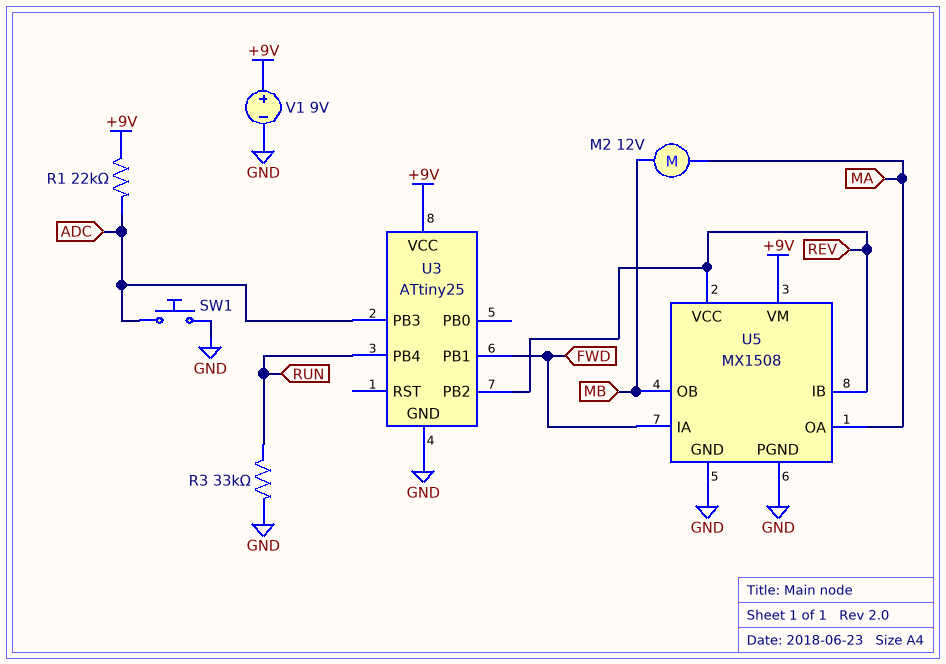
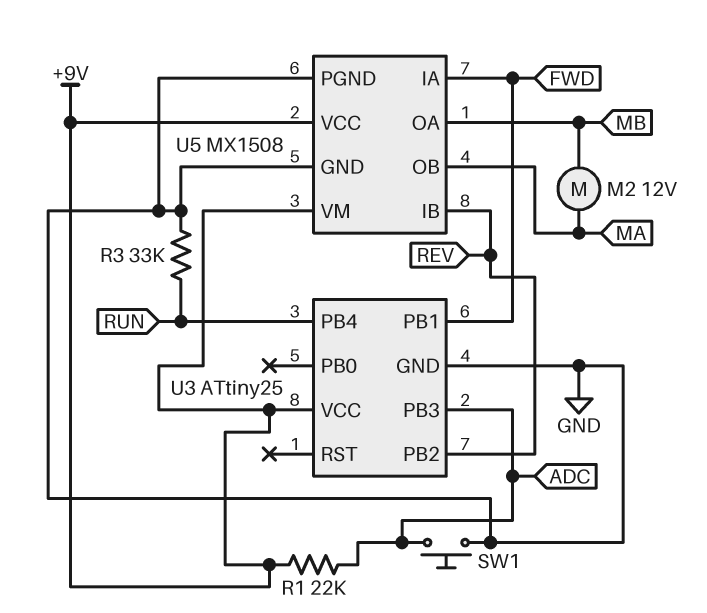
U5 pin OA: MA -> MB
U5 pin OB: MB -> MA
U5 pin VCC: REV -> +9V
V1: 9V (plus +9V, minus GND) -> none

